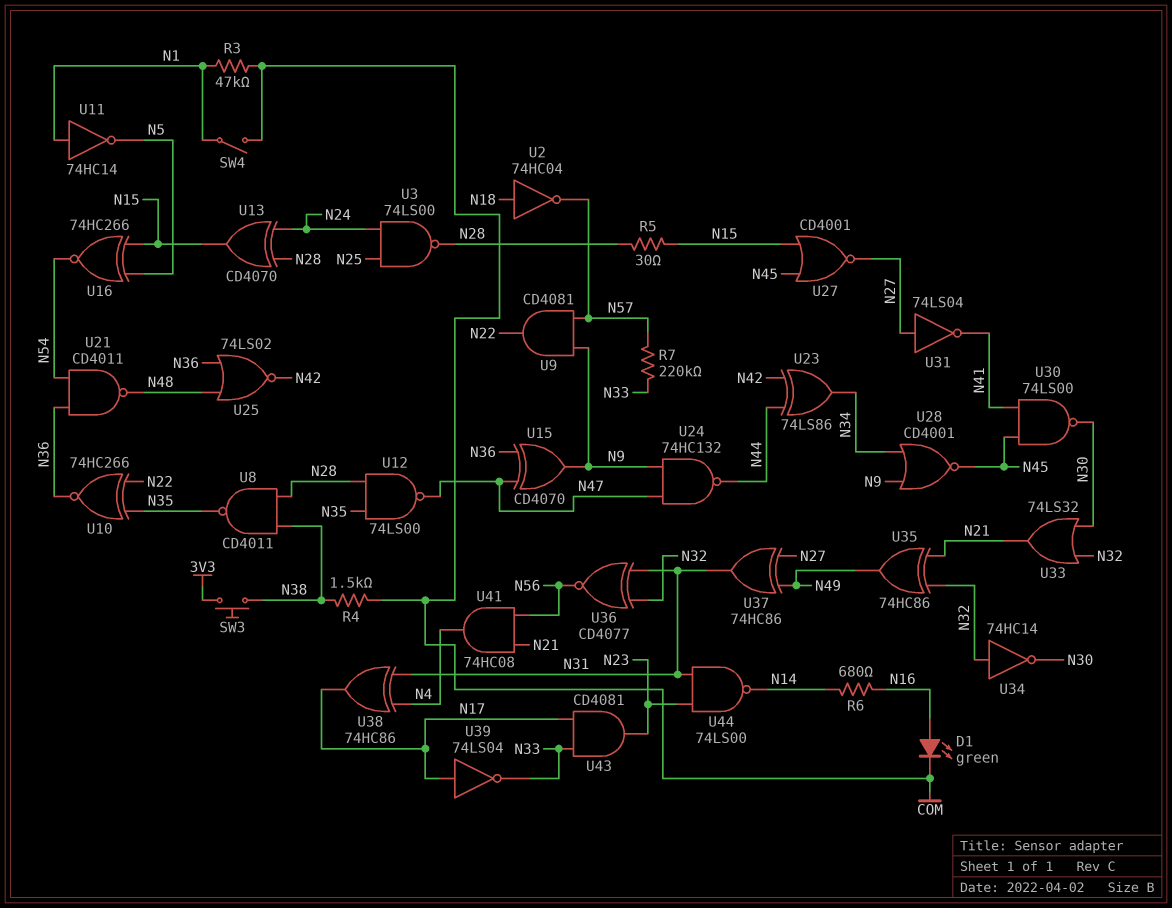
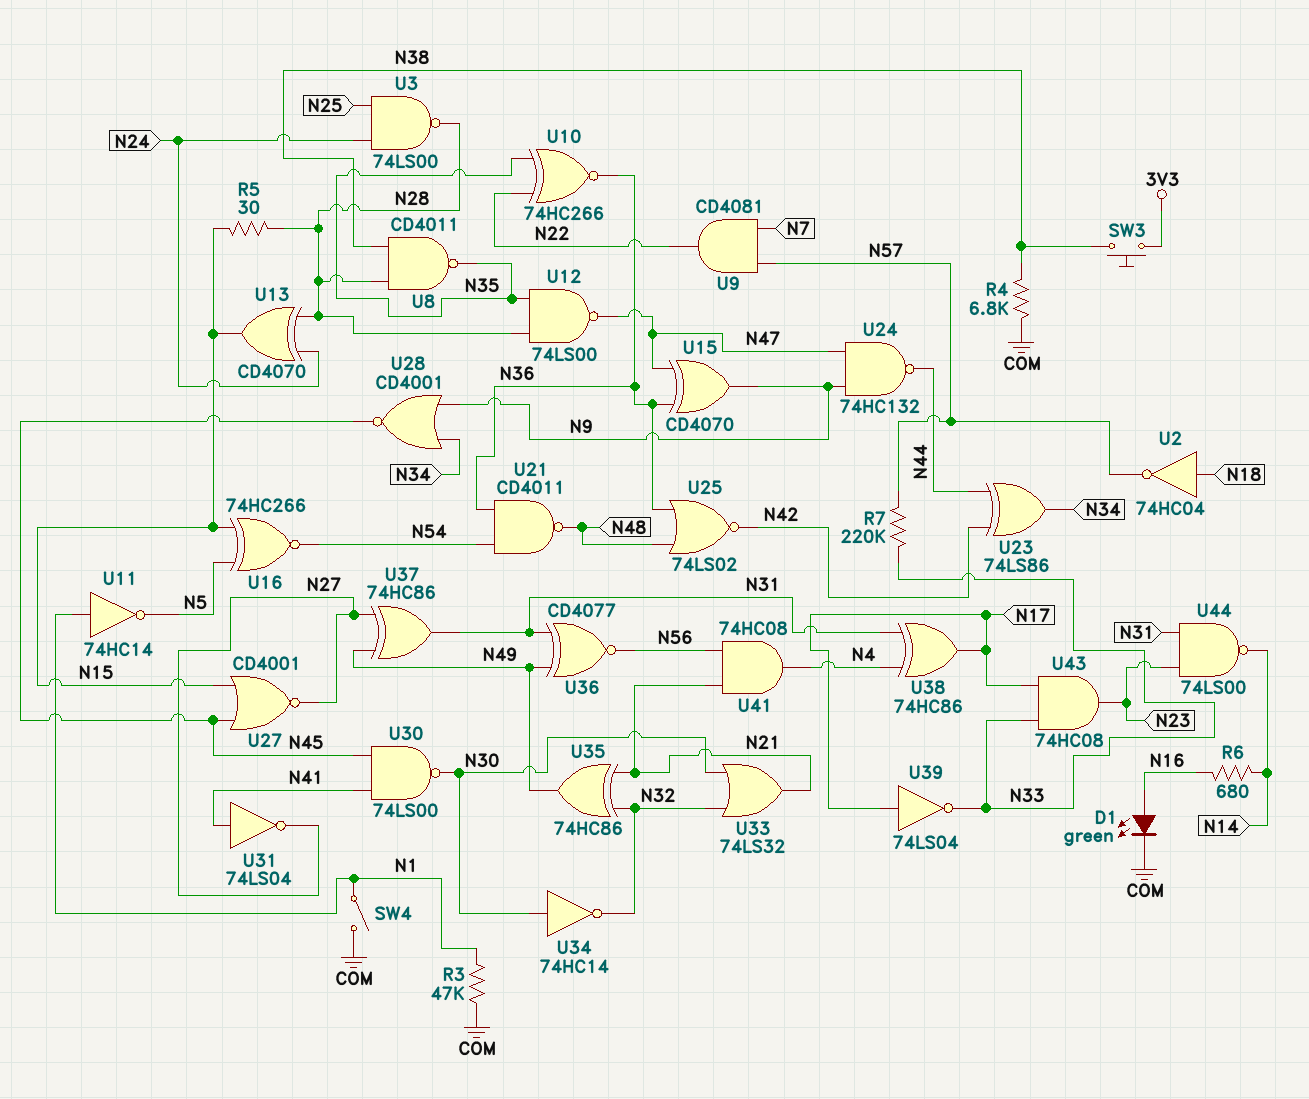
R4: 1.5k (COM, N38) -> 6.8k (COM, N38)
U9: AND CD4081 (in N9, in N57, out N22) -> AND CD4081 (in N7, in N57, out N22)
U31: NOT 74LS04 (in N27, out N41) -> NOT 74LS04 (in N41, out N27)
U34: NOT 74HC14 (in N32, out N30) -> NOT 74HC14 (in N30, out N32)
U36: XNOR CD4077 (in N31, in N32, out N56) -> XNOR CD4077 (in N31, in N49, out N56)
U43: AND CD4081 (in N17, in N33, out N23) -> AND 74HC08 (in N17, in N33, out N23)

